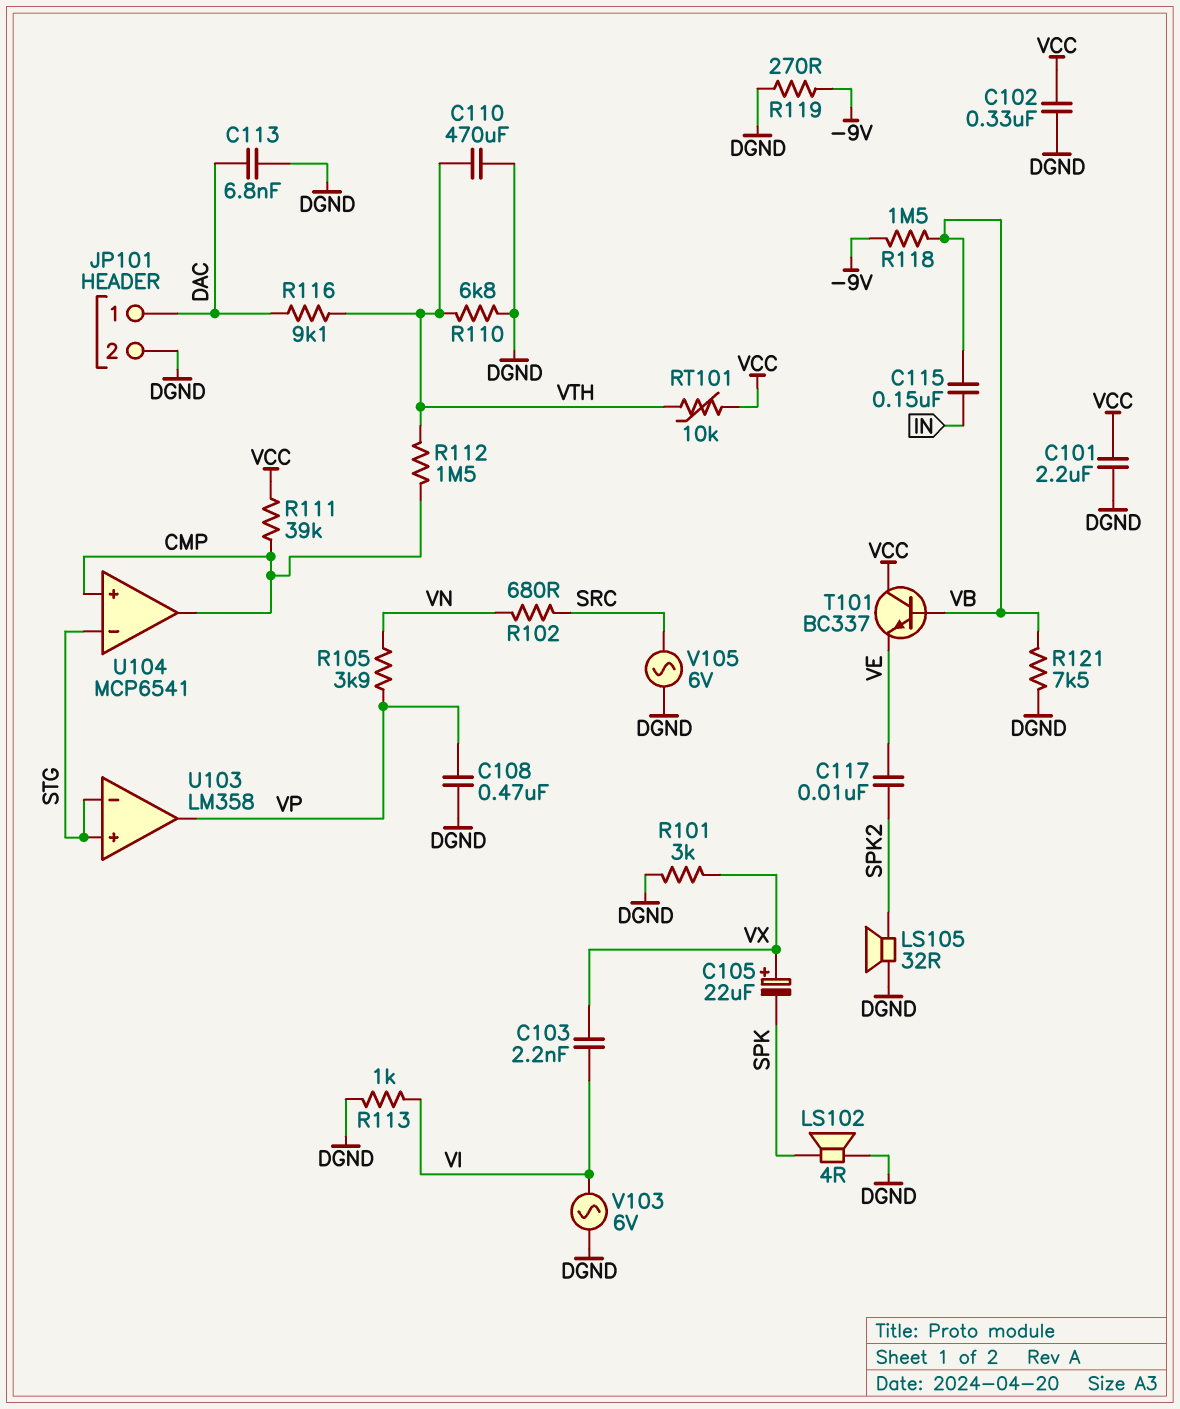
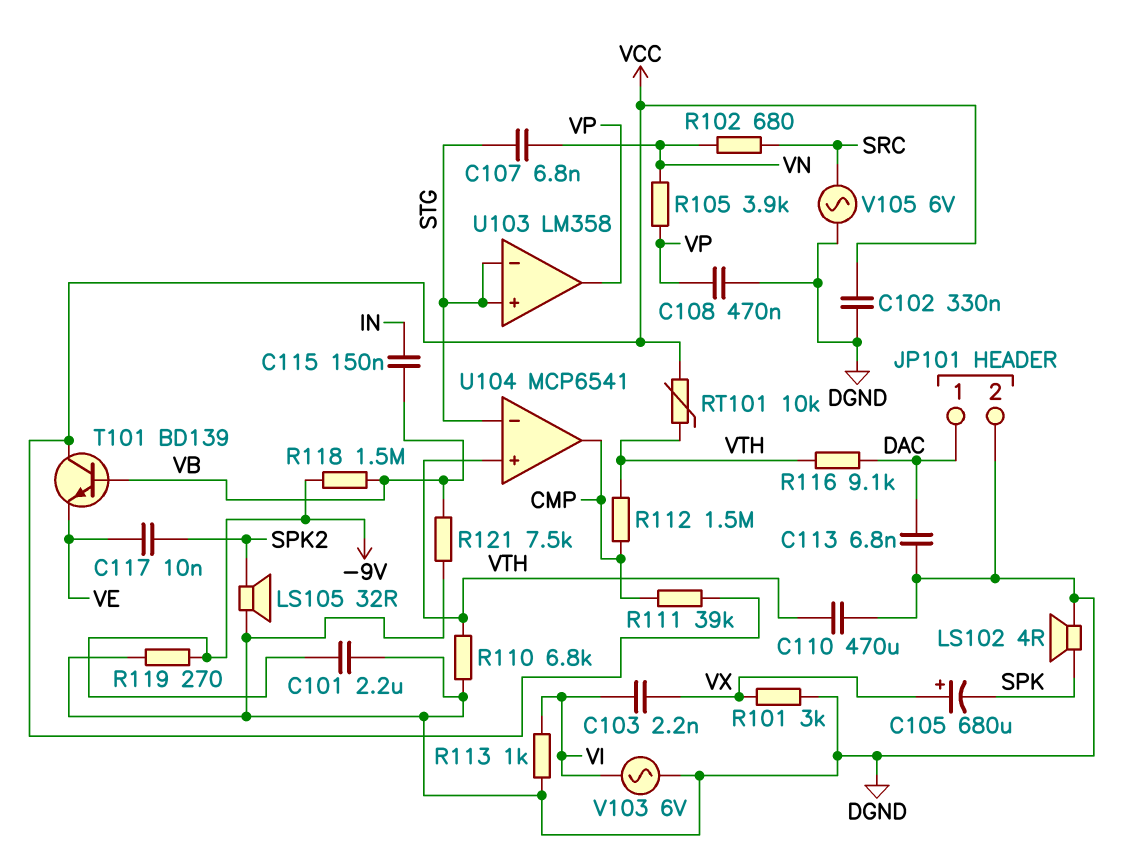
C101: 2.2uF (DGND, VCC) -> 2.2uF (-9V, DGND)
C105: 22uF (plus VX, minus SPK) -> 680uF (plus VX, minus SPK)
C107: none -> 6.8nF (STG, VN)
T101: NPN BC337 (B VB, C VCC, E VE) -> NPN BD139 (B VB, C VCC, E VE)
U104 pin in+: CMP -> VTH

